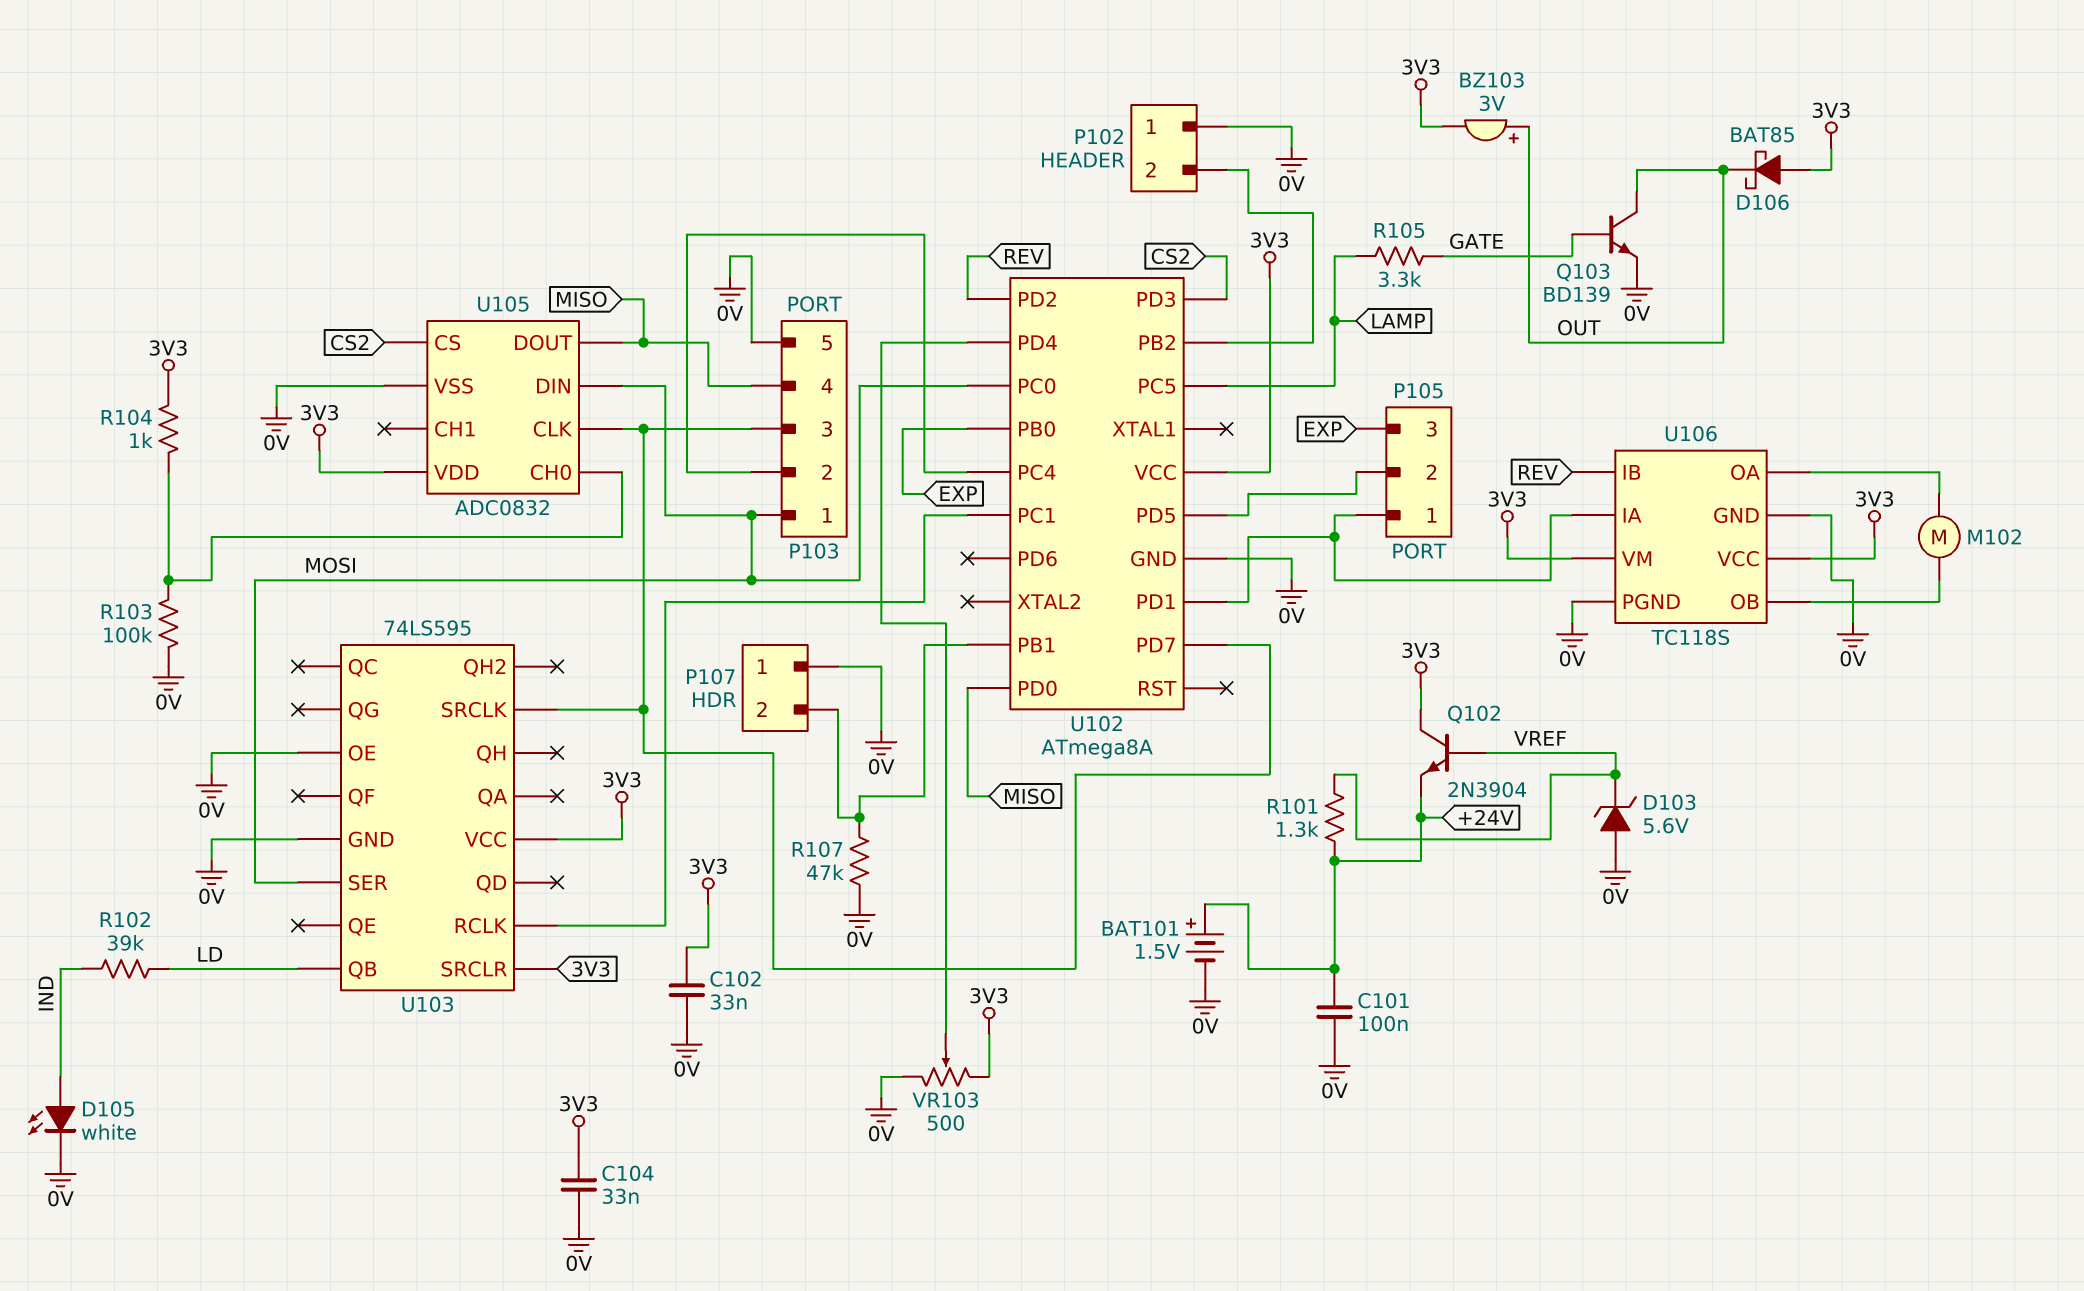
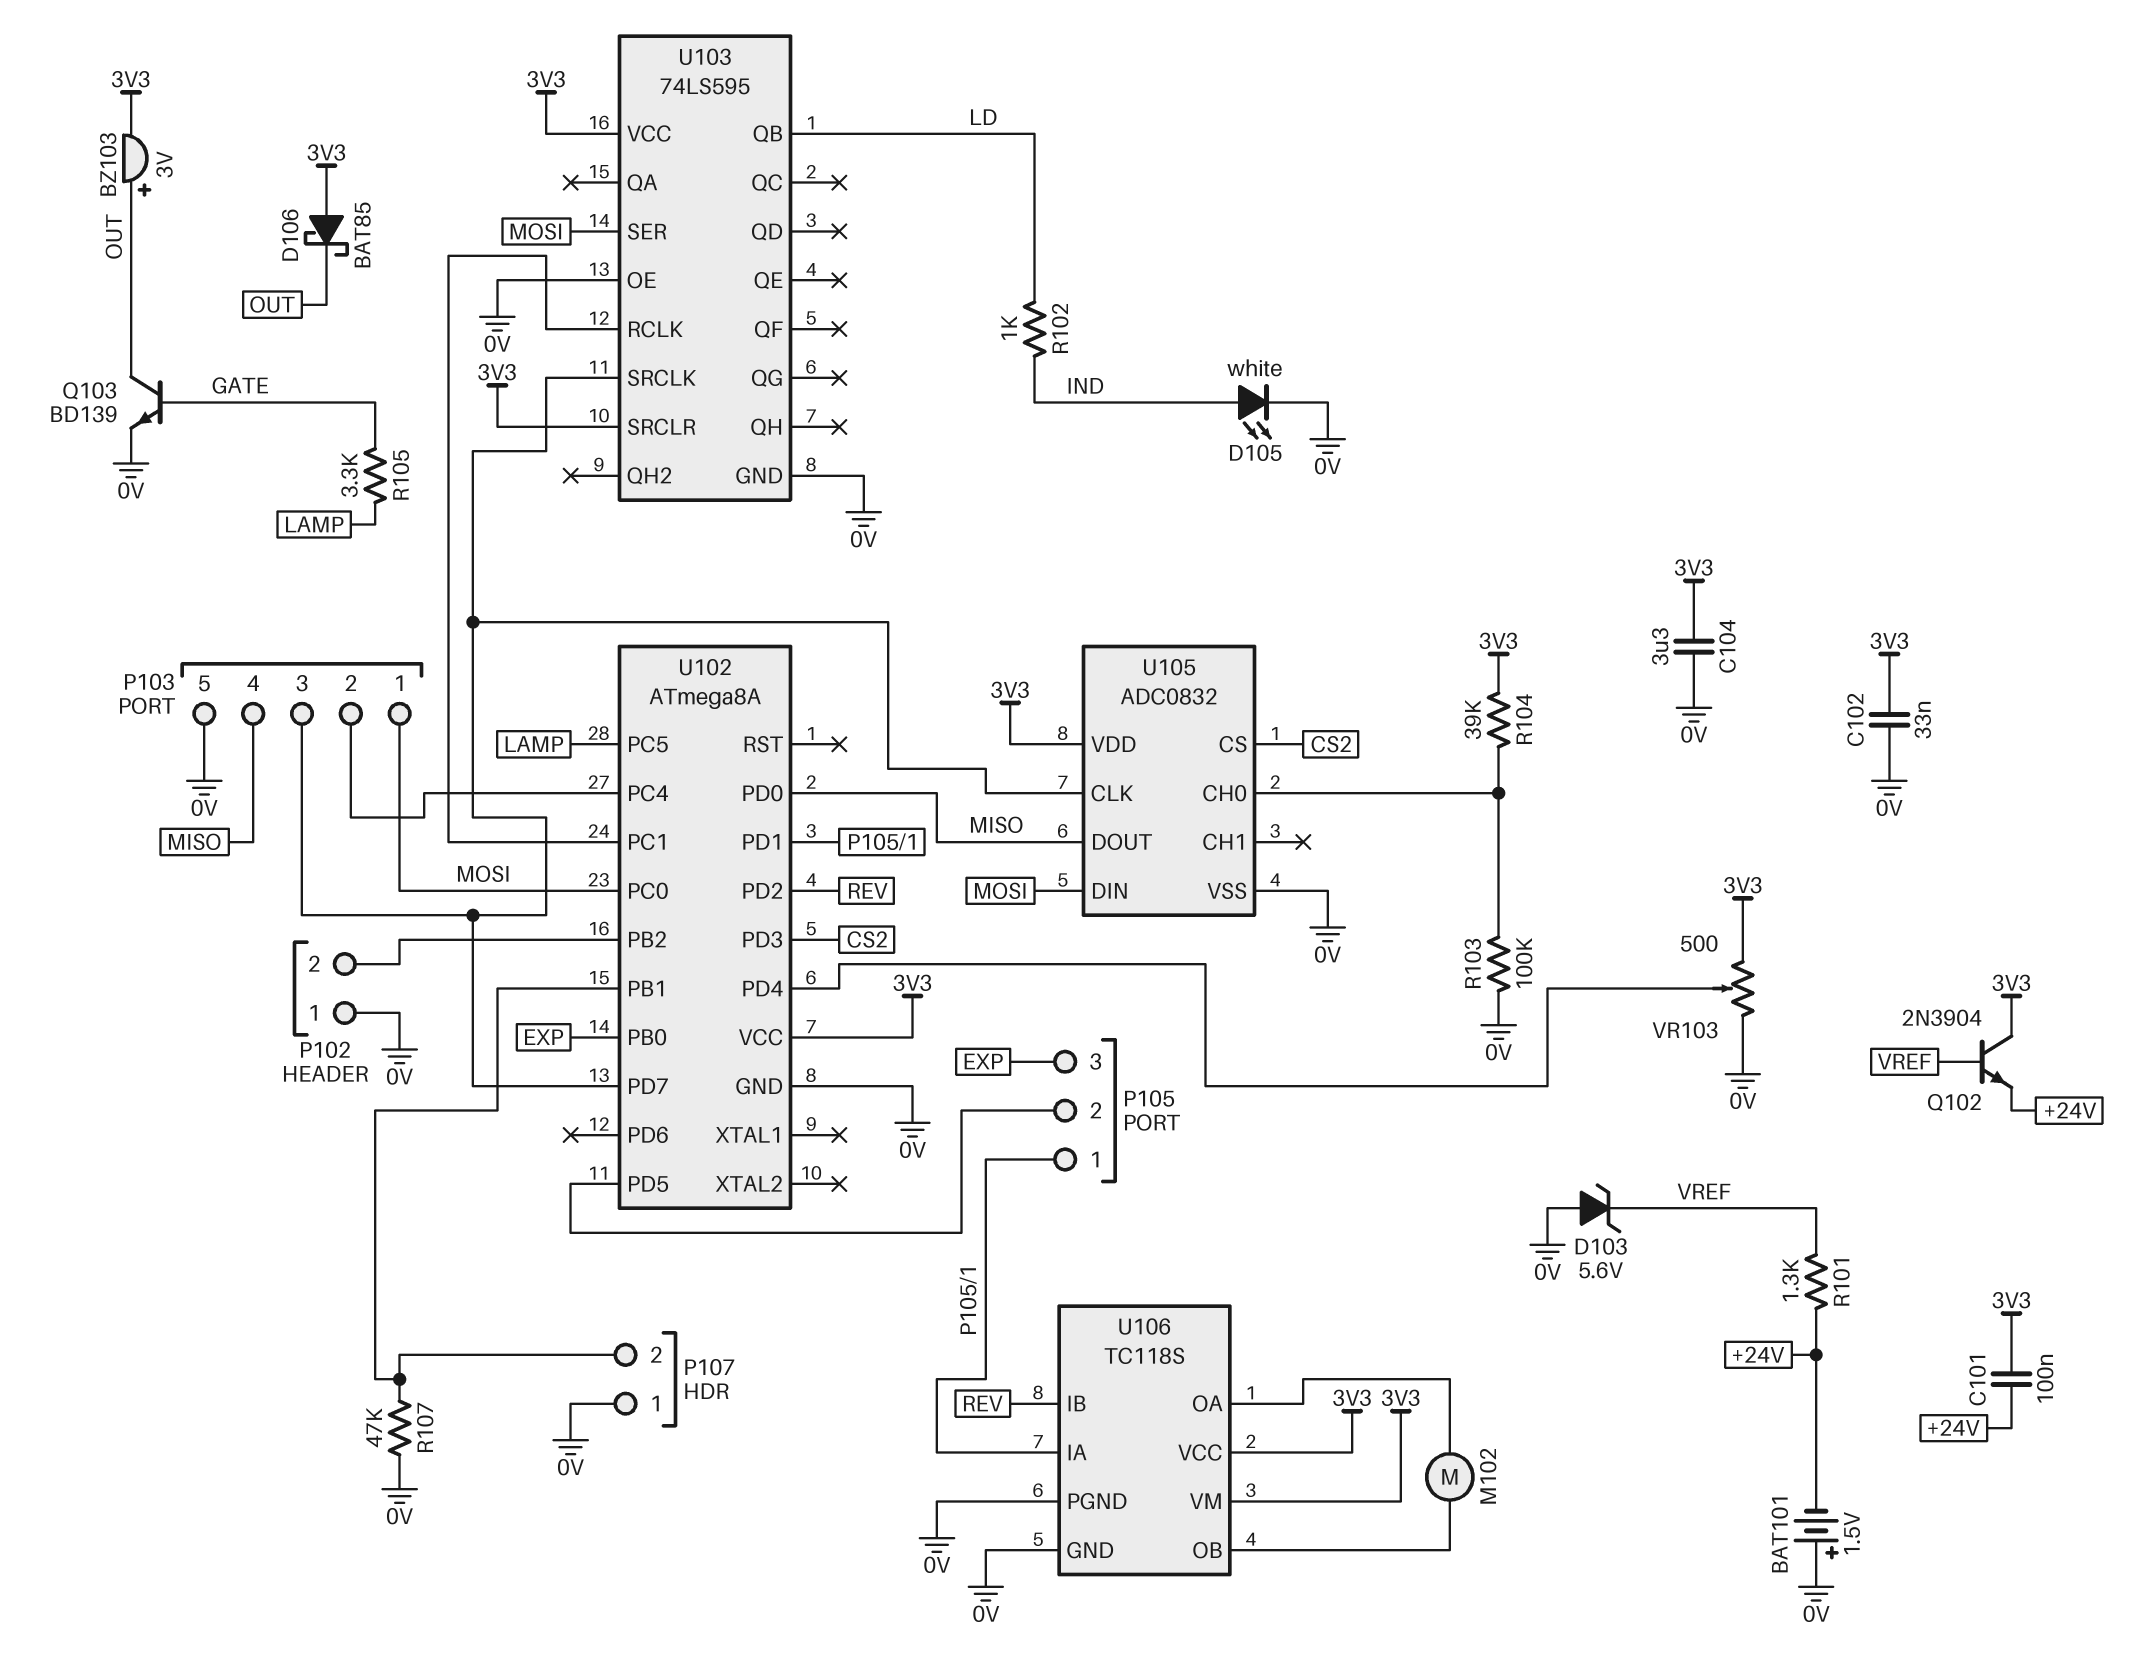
BAT101: 1.5V (plus +24V, minus 0V) -> 1.5V (plus 0V, minus +24V)
C101: 100nF (+24V, 0V) -> 100nF (+24V, 3V3)
C104: 33nF (0V, 3V3) -> 3.3uF (0V, 3V3)
R102: 39k (IND, LD) -> 1k (IND, LD)
R104: 1k (3V3, U105/CH0) -> 39k (3V3, U105/CH0)

